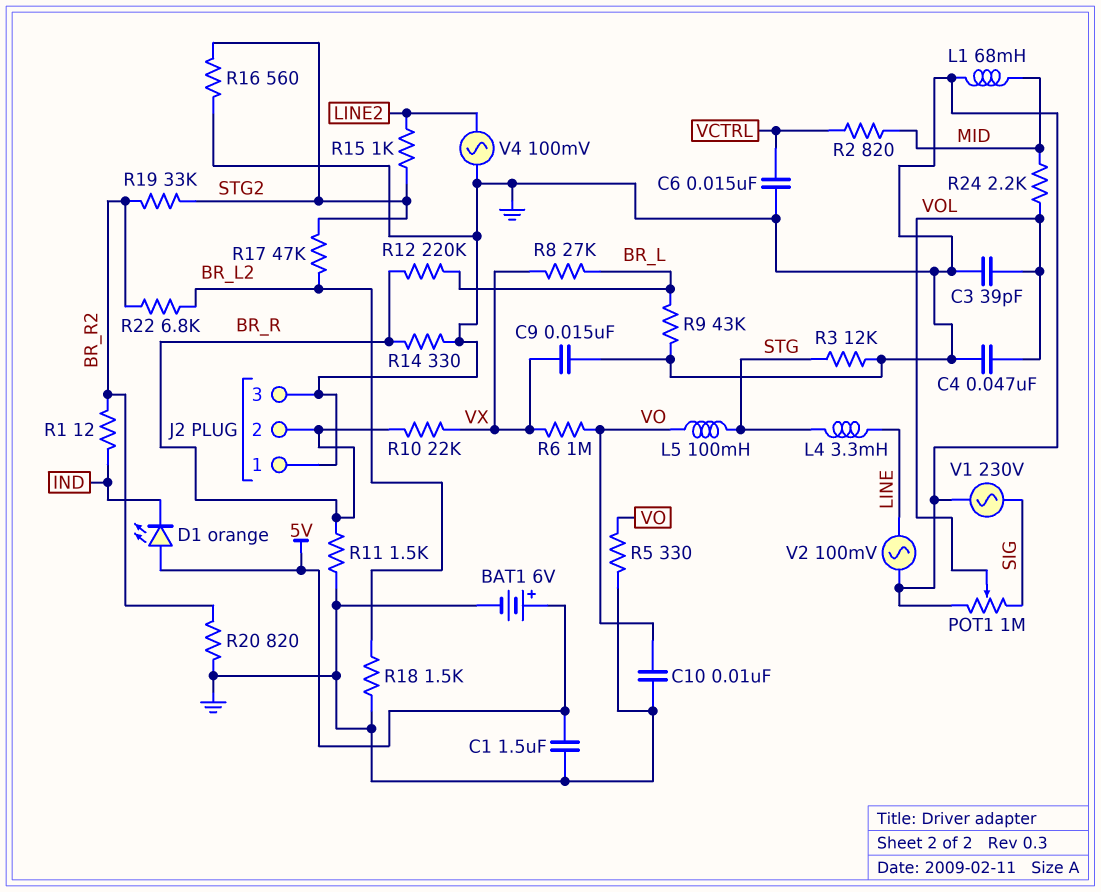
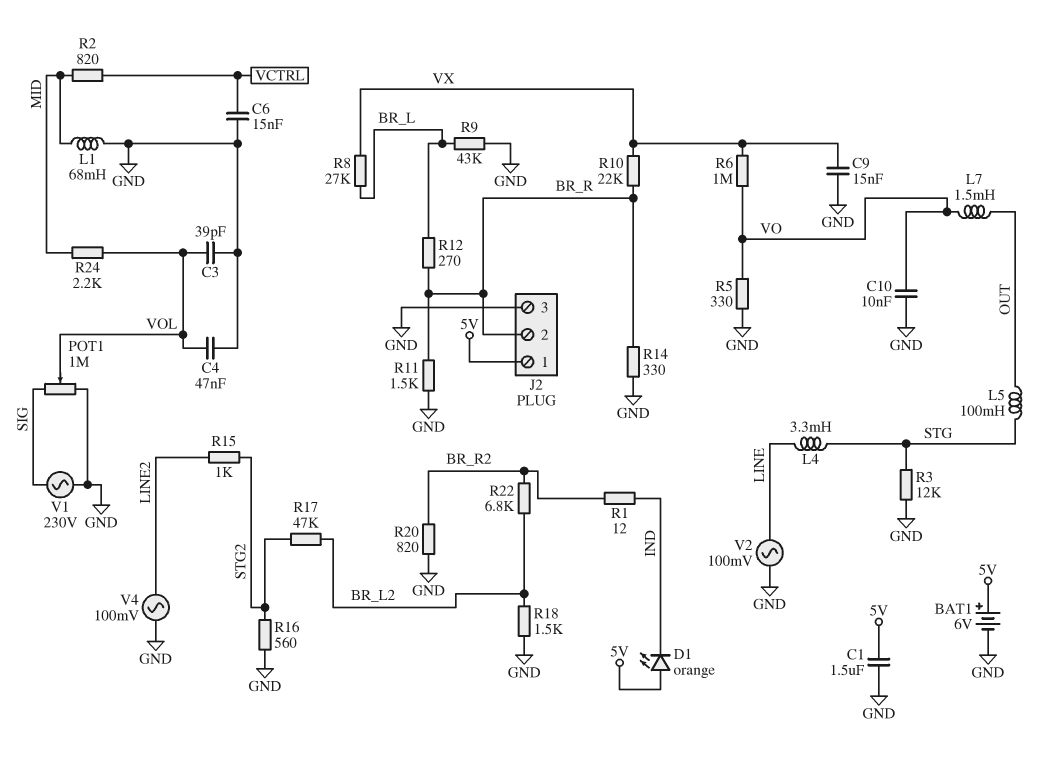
J2 pin 1: GND -> 5V
L5: 100mH (STG, VO) -> 100mH (OUT, STG)
L7: none -> 1.5mH (OUT, VO)
R12: 220k (BR_L, BR_R) -> 270 (BR_L, BR_R)
R19: 33k (BR_R2, STG2) -> none

